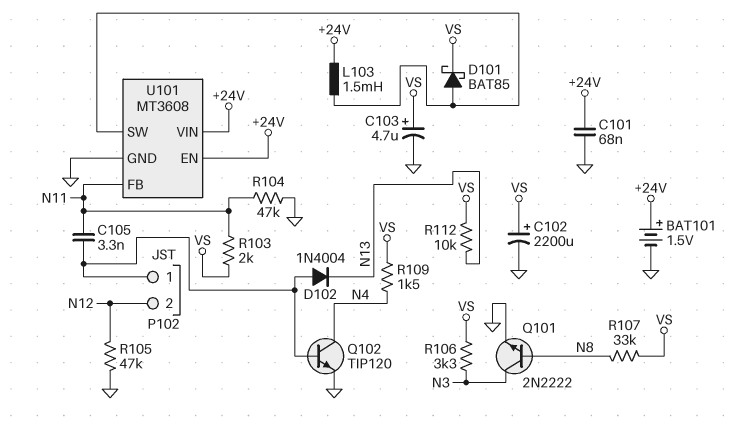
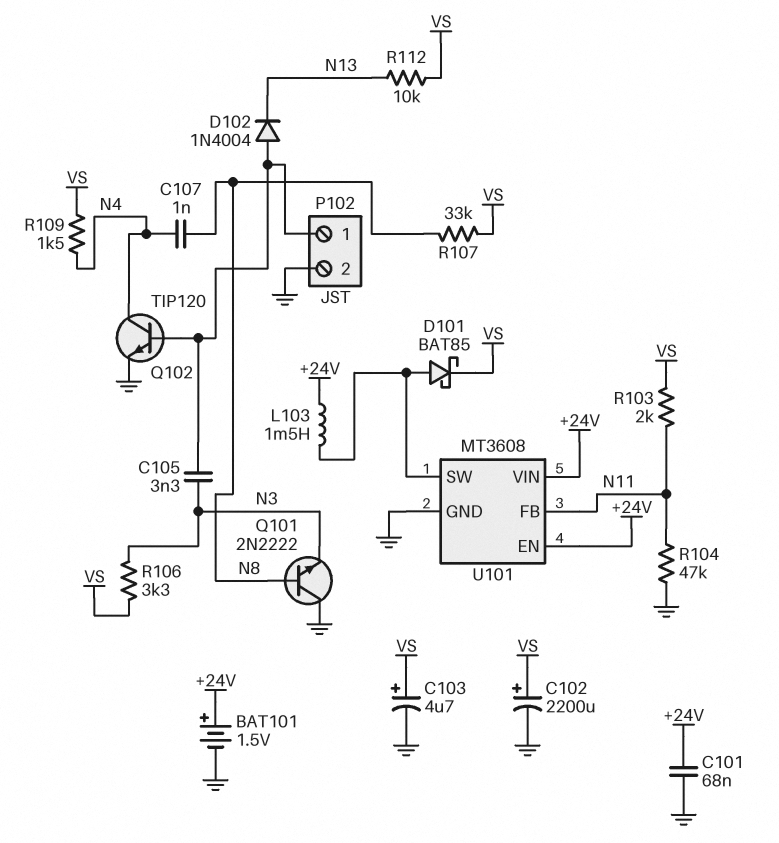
C105: 3.3nF (N11, P102/1) -> 3.3nF (N3, P102/1)
C107: none -> 1nF (N4, N8)
P102 pin 2: N12 -> GND
Q101: NPN 2N2222 (B N8, C N3, E GND) -> NPN 2N2222 (B N8, C GND, E N3)
R105: 47k (GND, N12) -> none

